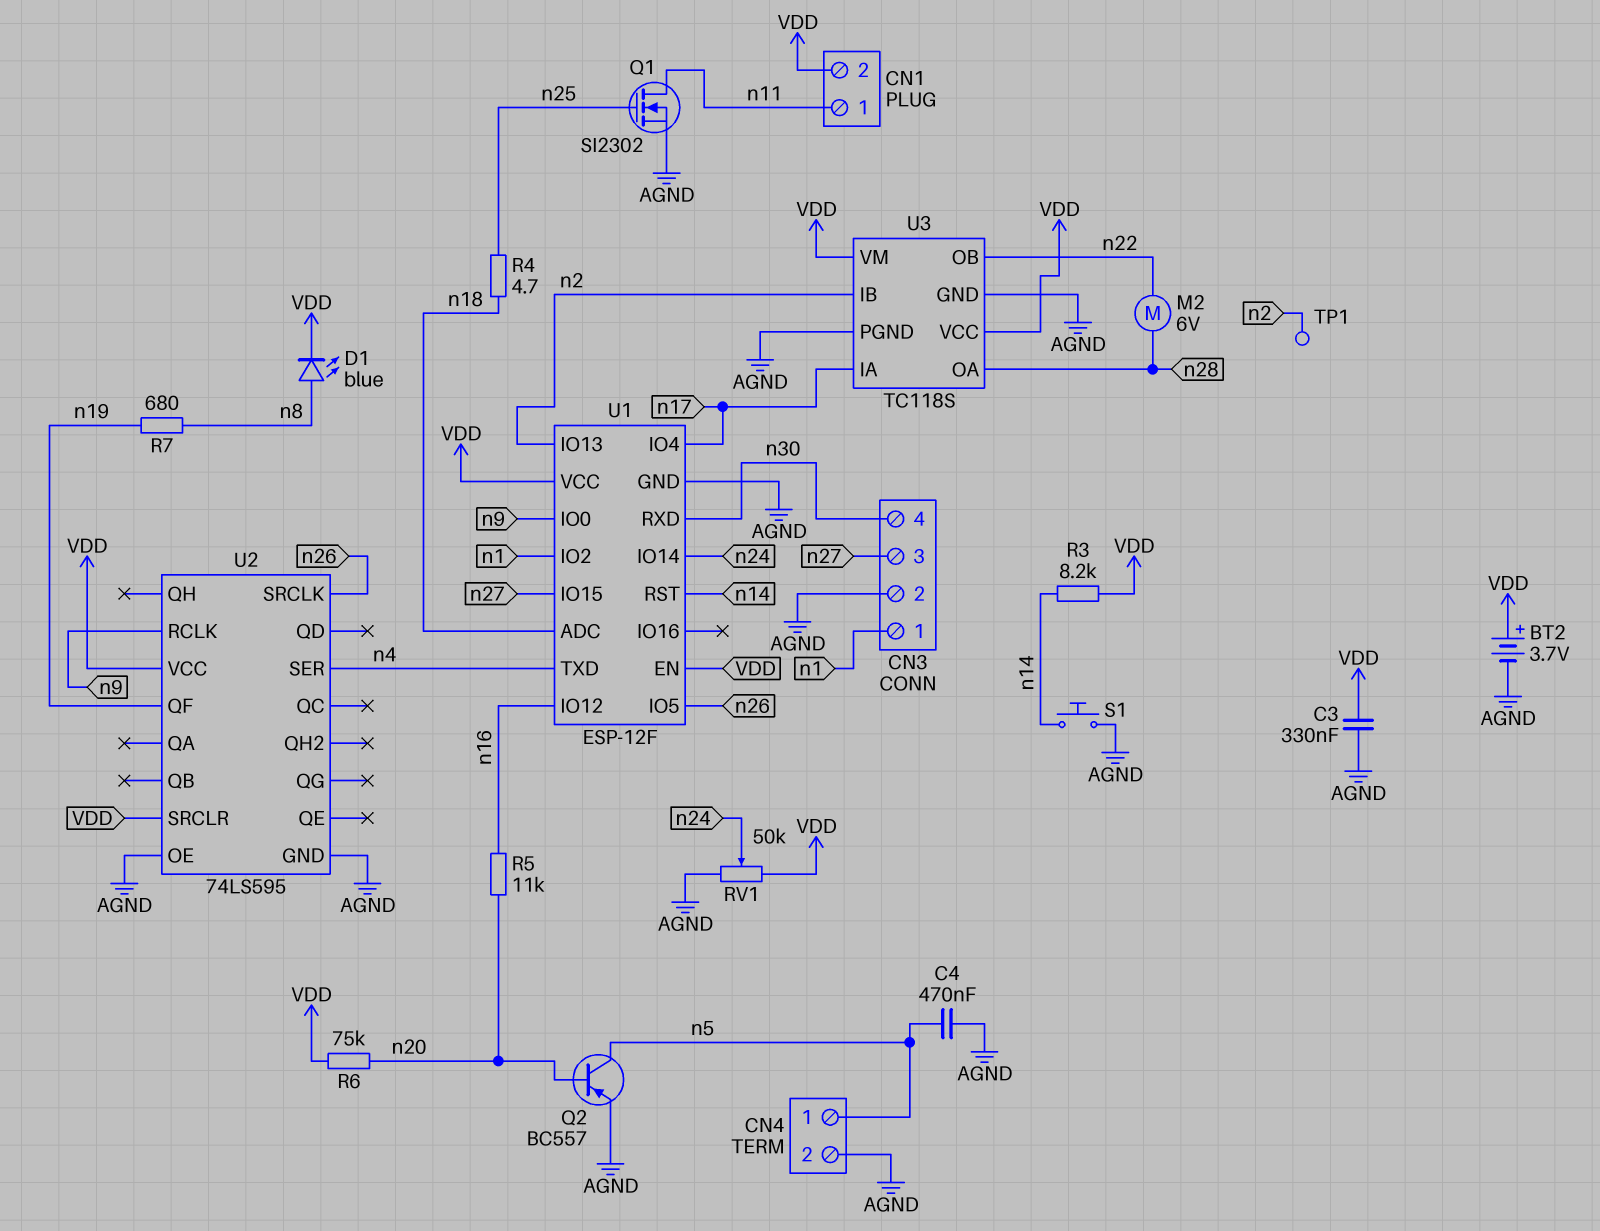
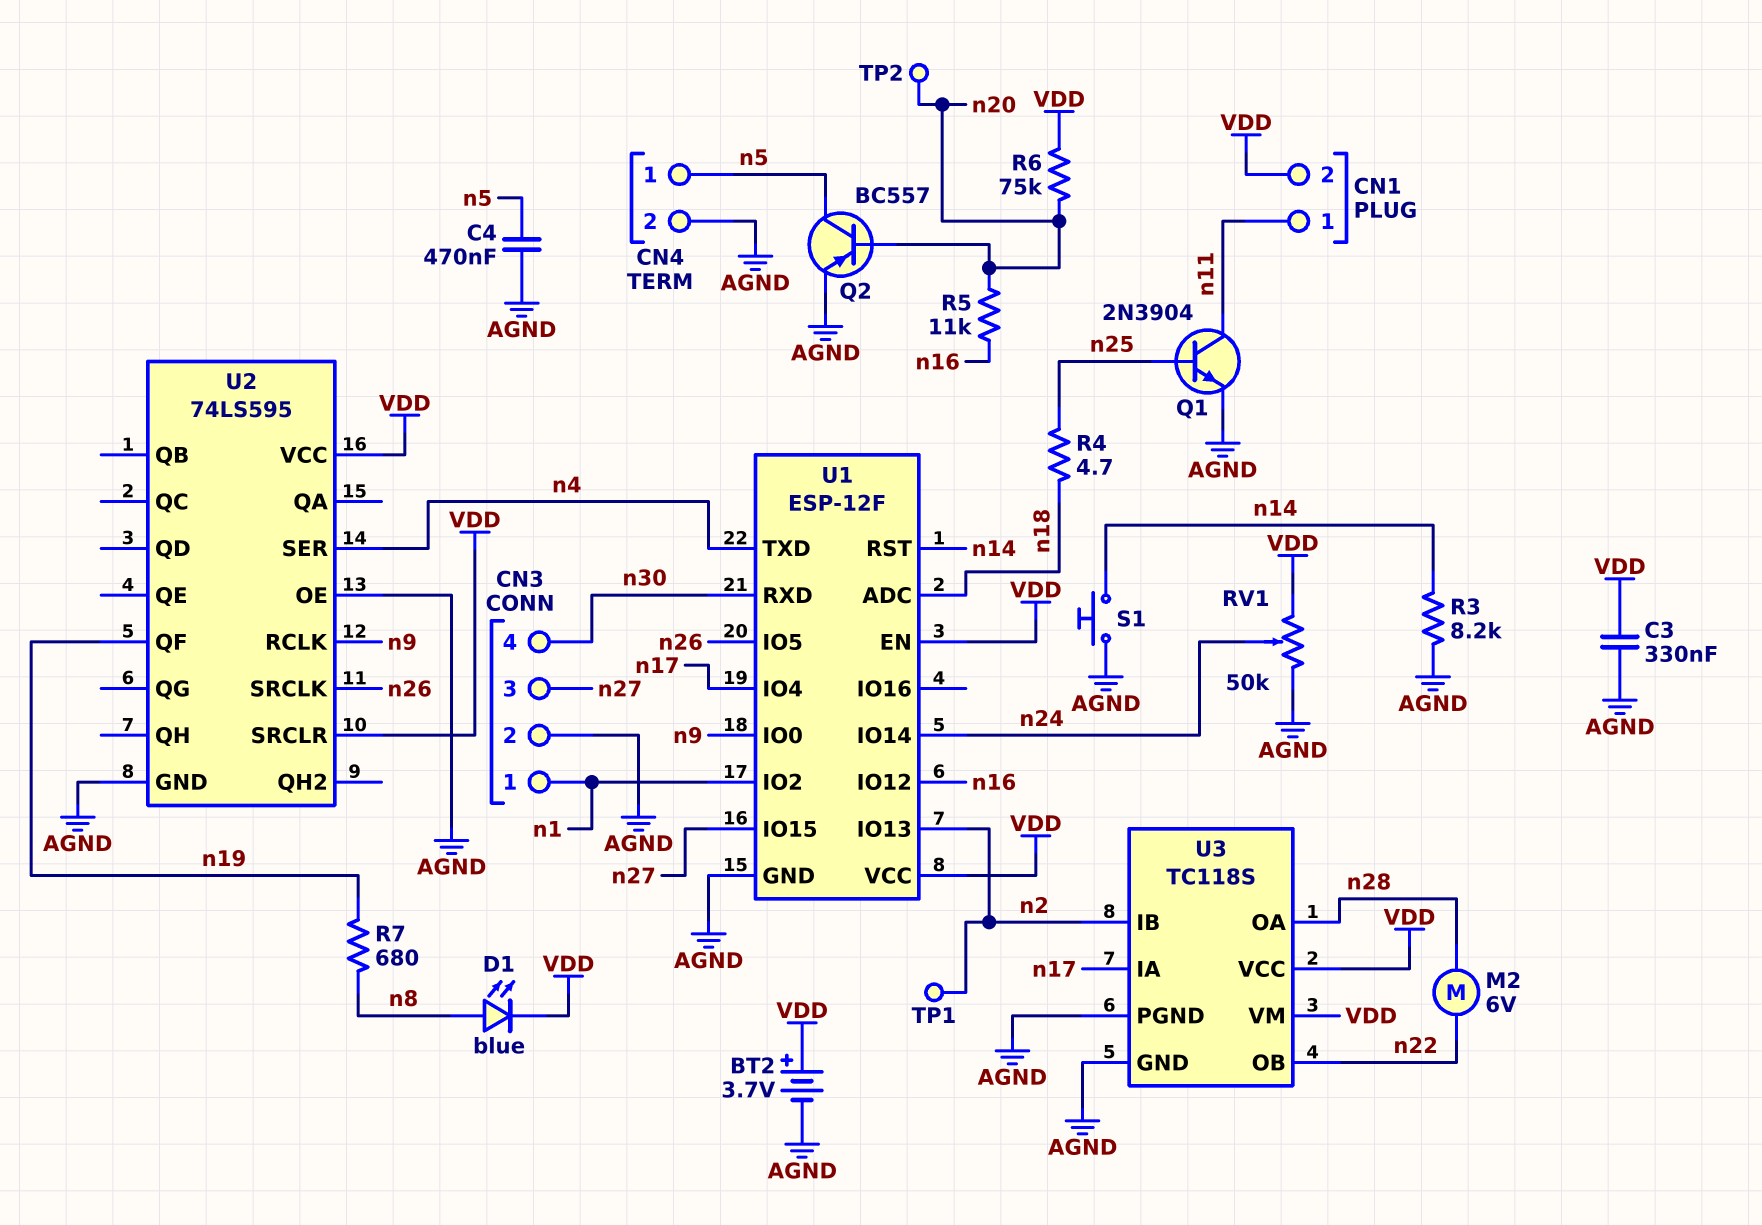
Q1: NMOS SI2302 (G n25, D n11, S AGND) -> NPN 2N3904 (B n25, C n11, E AGND)
R3: 8.2k (VDD, n14) -> 8.2k (AGND, n14)
TP2: none -> test point (n20)

